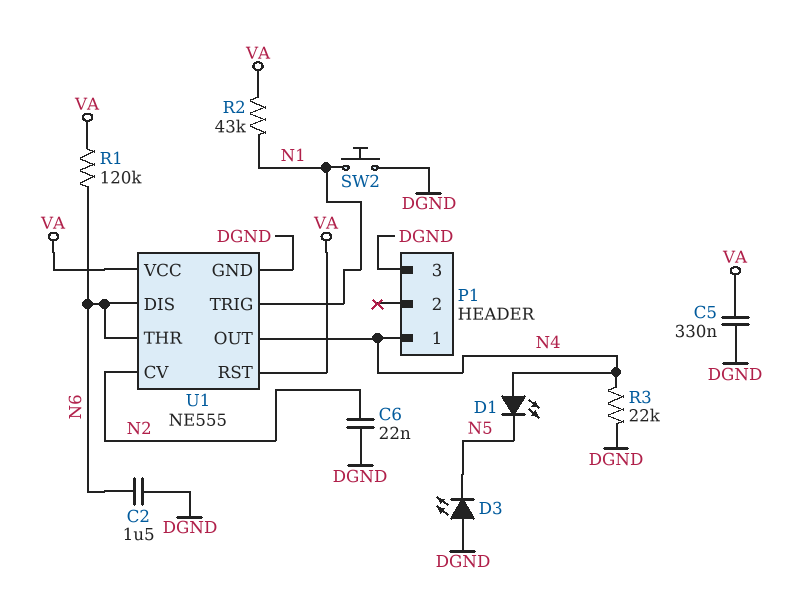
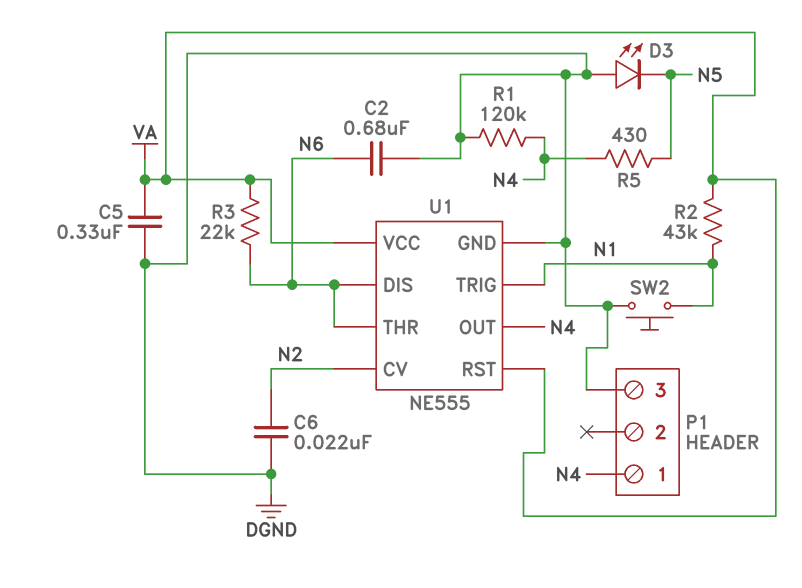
C2: 1.5uF (DGND, N6) -> 680nF (DGND, N6)
D1: LED (A N4, K N5) -> none
R1: 120k (N6, VA) -> 120k (DGND, N4)
R3: 22k (DGND, N4) -> 22k (N6, VA)
R5: none -> 430 (N4, N5)

